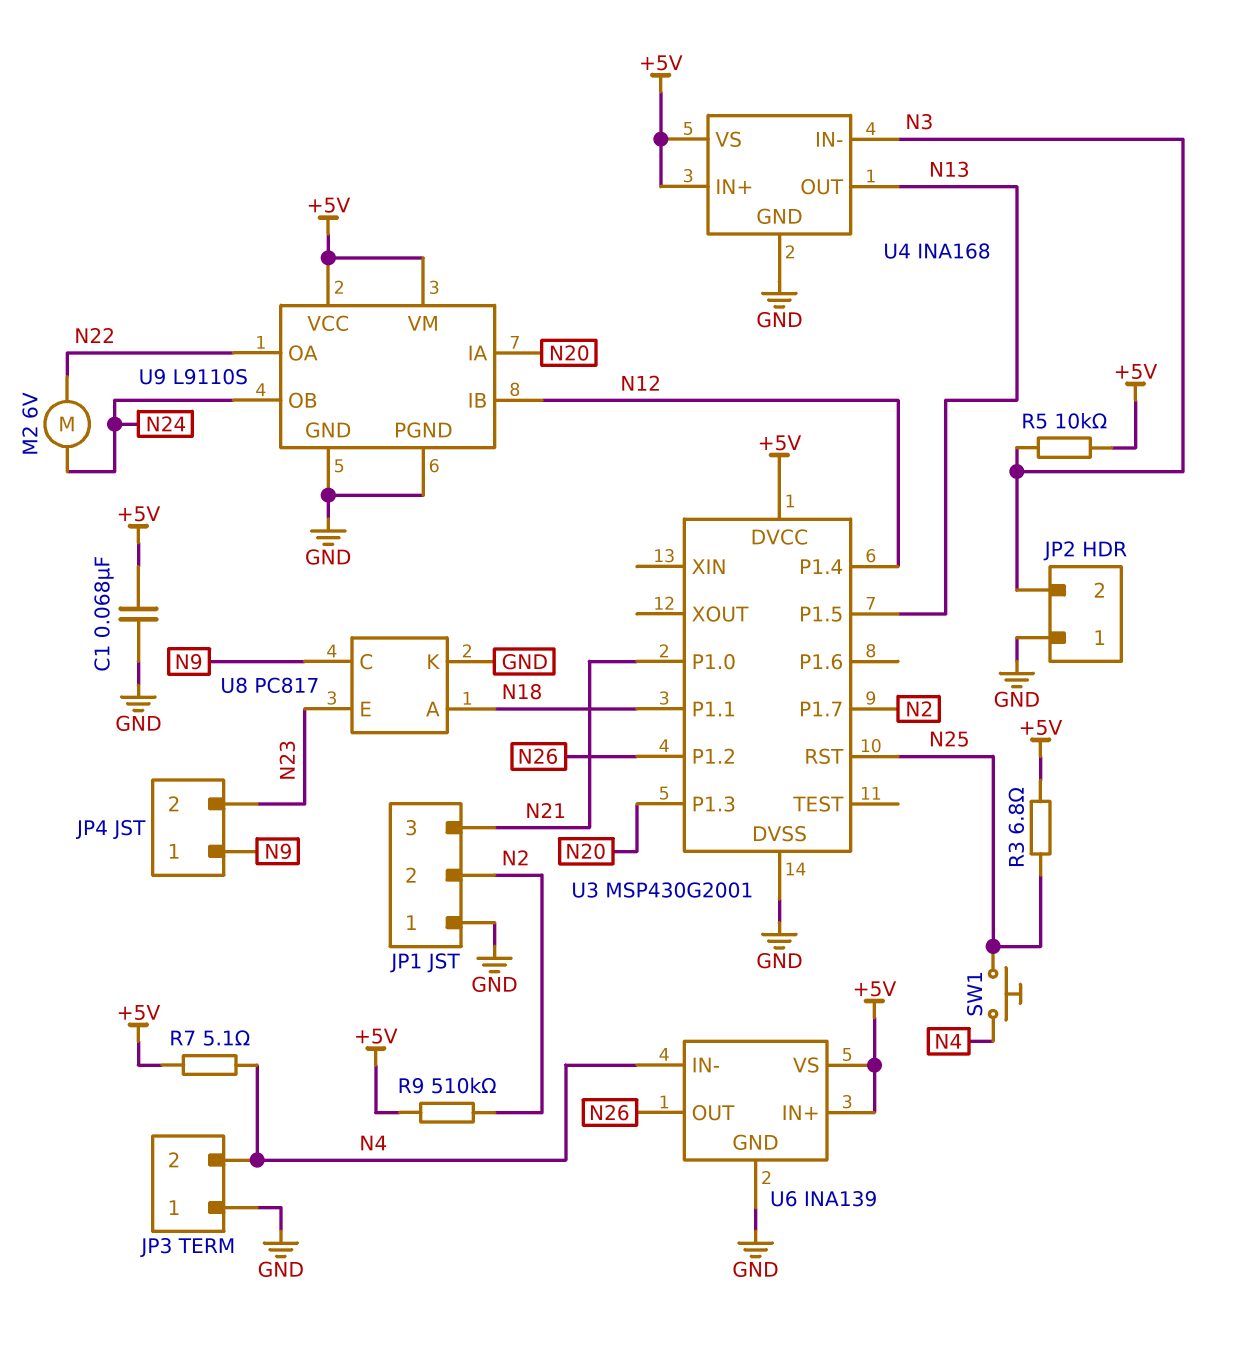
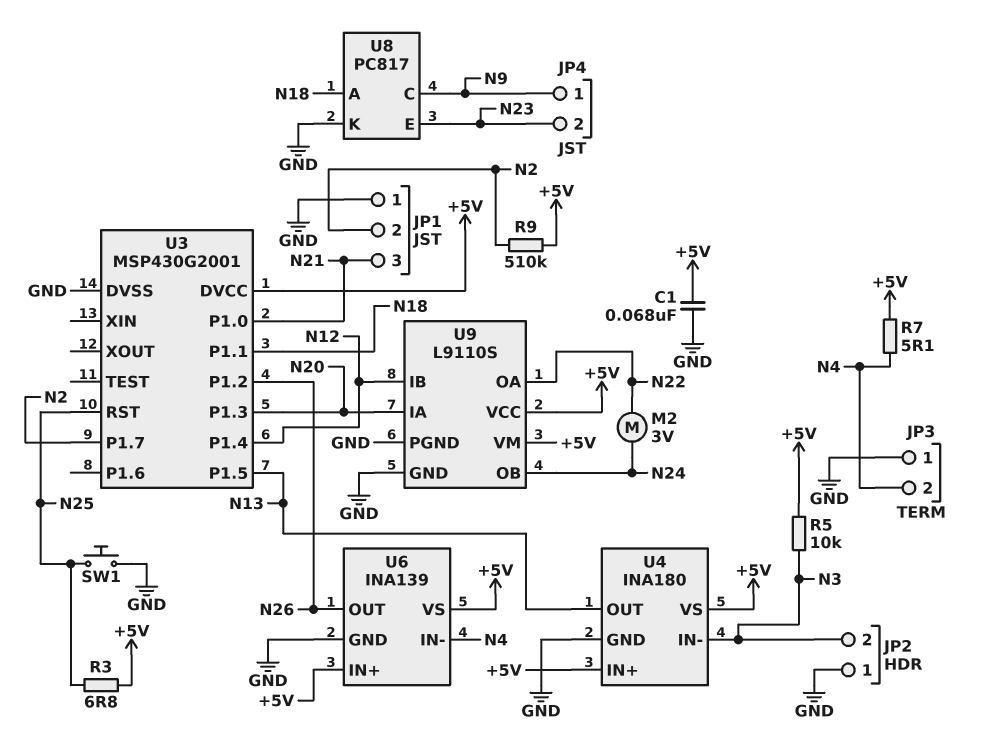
M2: motor 6V (N22, N24) -> motor 3V (N22, N24)
SW1: button (N4, N25) -> button (GND, N25)
U4: INA168 -> INA180

